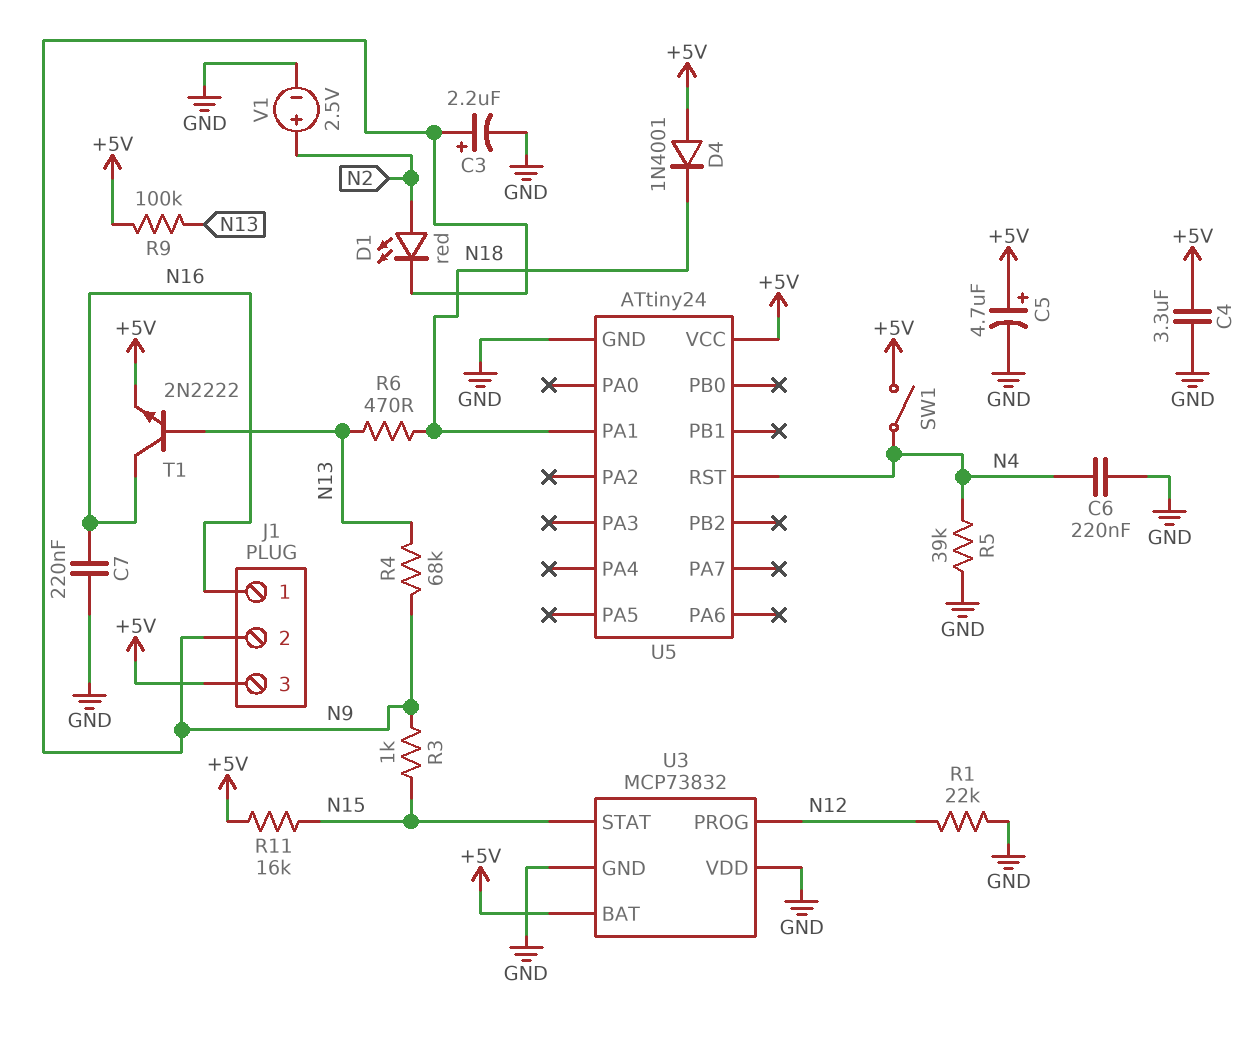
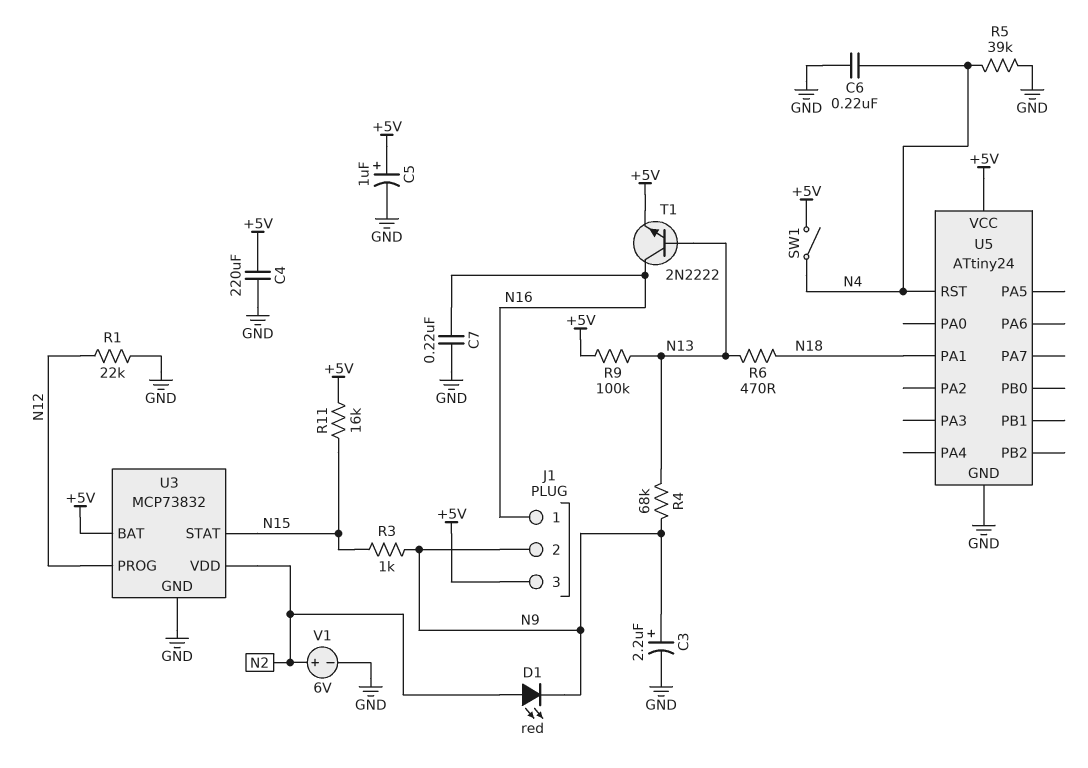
C4: 3.3uF (+5V, GND) -> 220uF (+5V, GND)
C5: 4.7uF (plus +5V, minus GND) -> 1uF (plus +5V, minus GND)
D4: diode 1N4001 (A +5V, K N18) -> none
U3 pin VDD: GND -> N2
V1: 2.5V (plus N2, minus GND) -> 6V (plus N2, minus GND)

